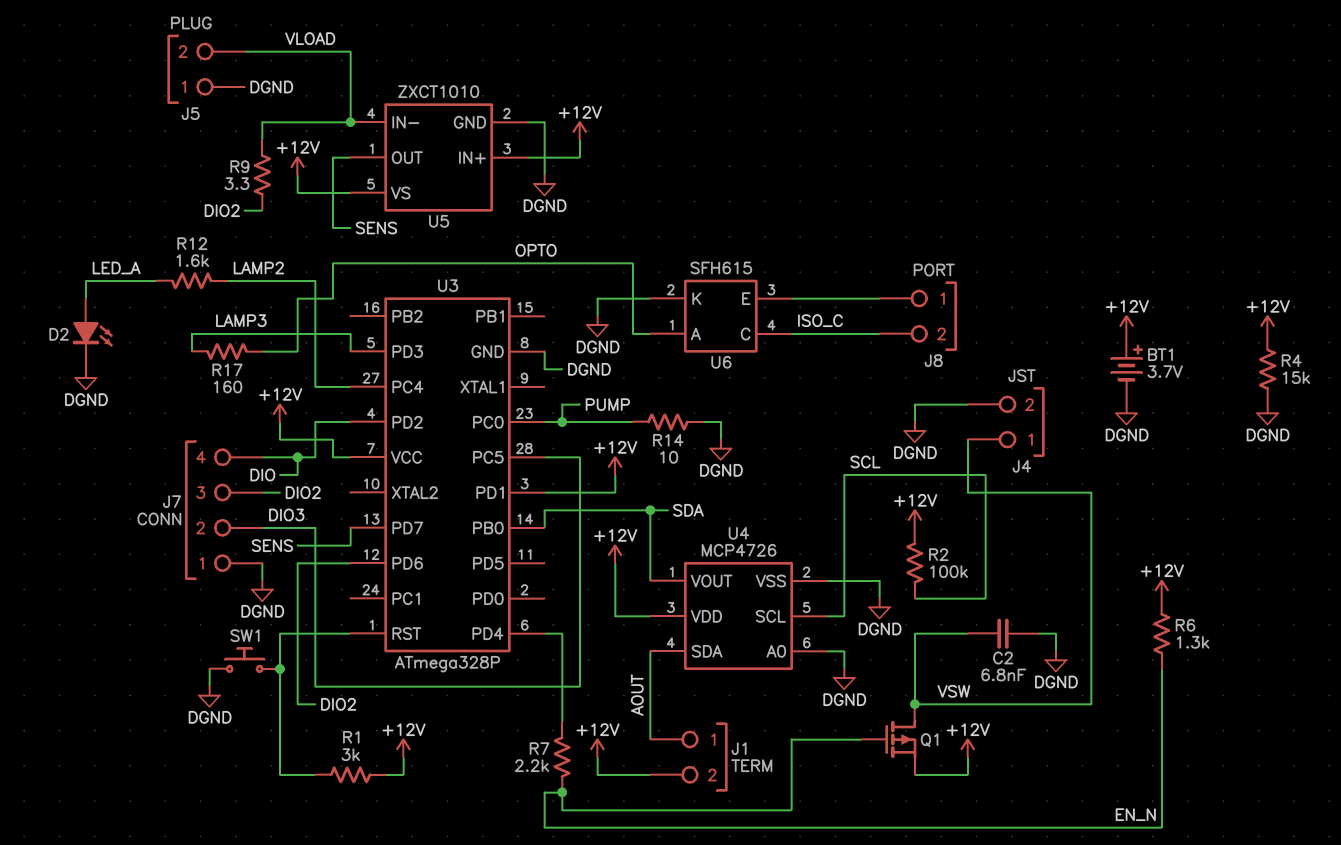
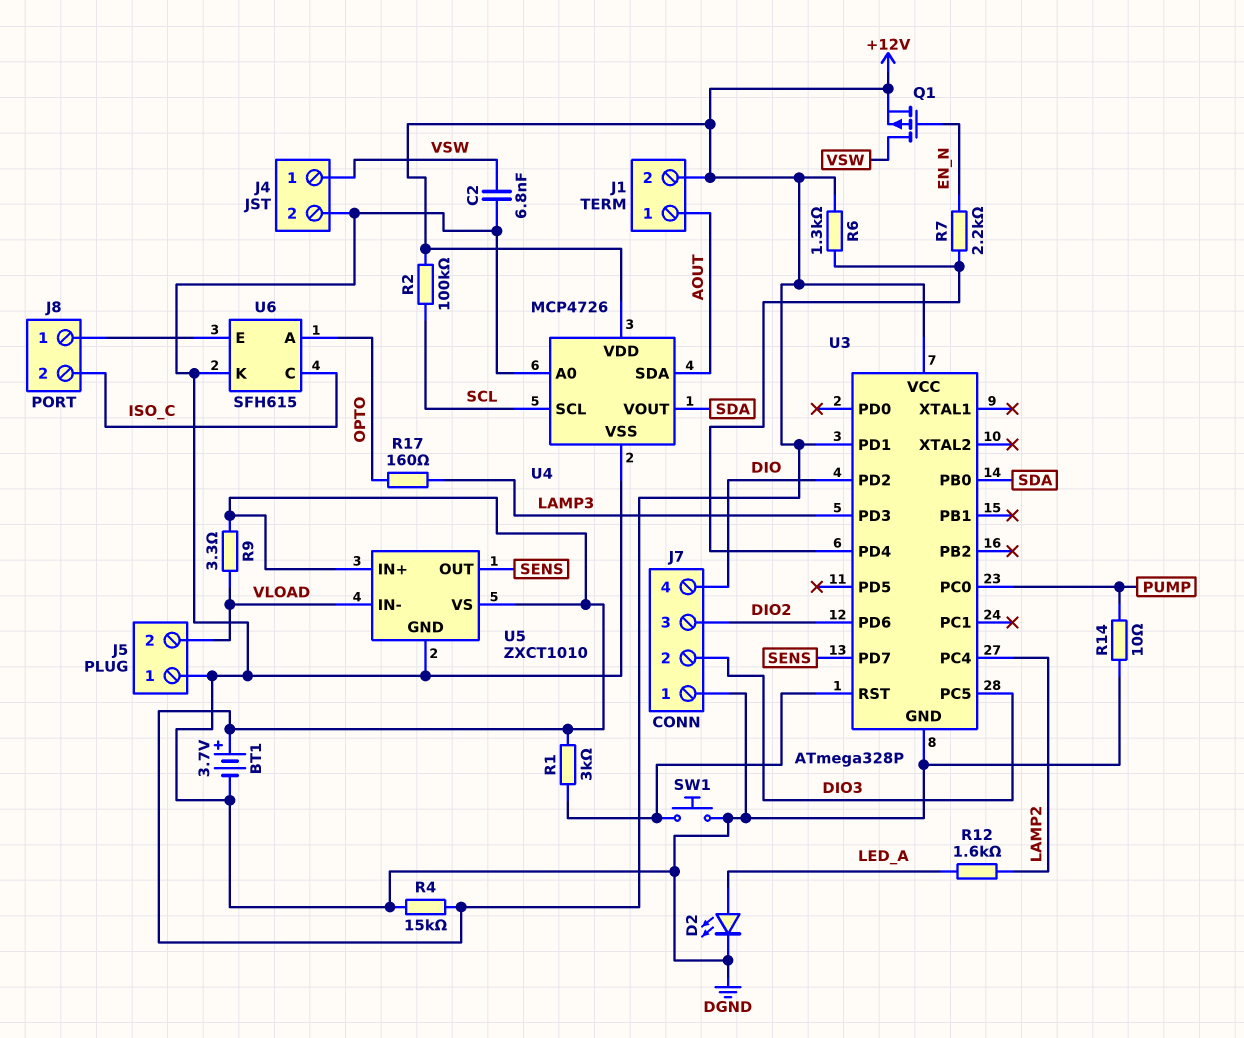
R6: 1.3k (+12V, EN_N) -> 1.3k (+12V, U3/PD4)
R9: 3.3 (DIO2, VLOAD) -> 3.3 (+12V, VLOAD)

